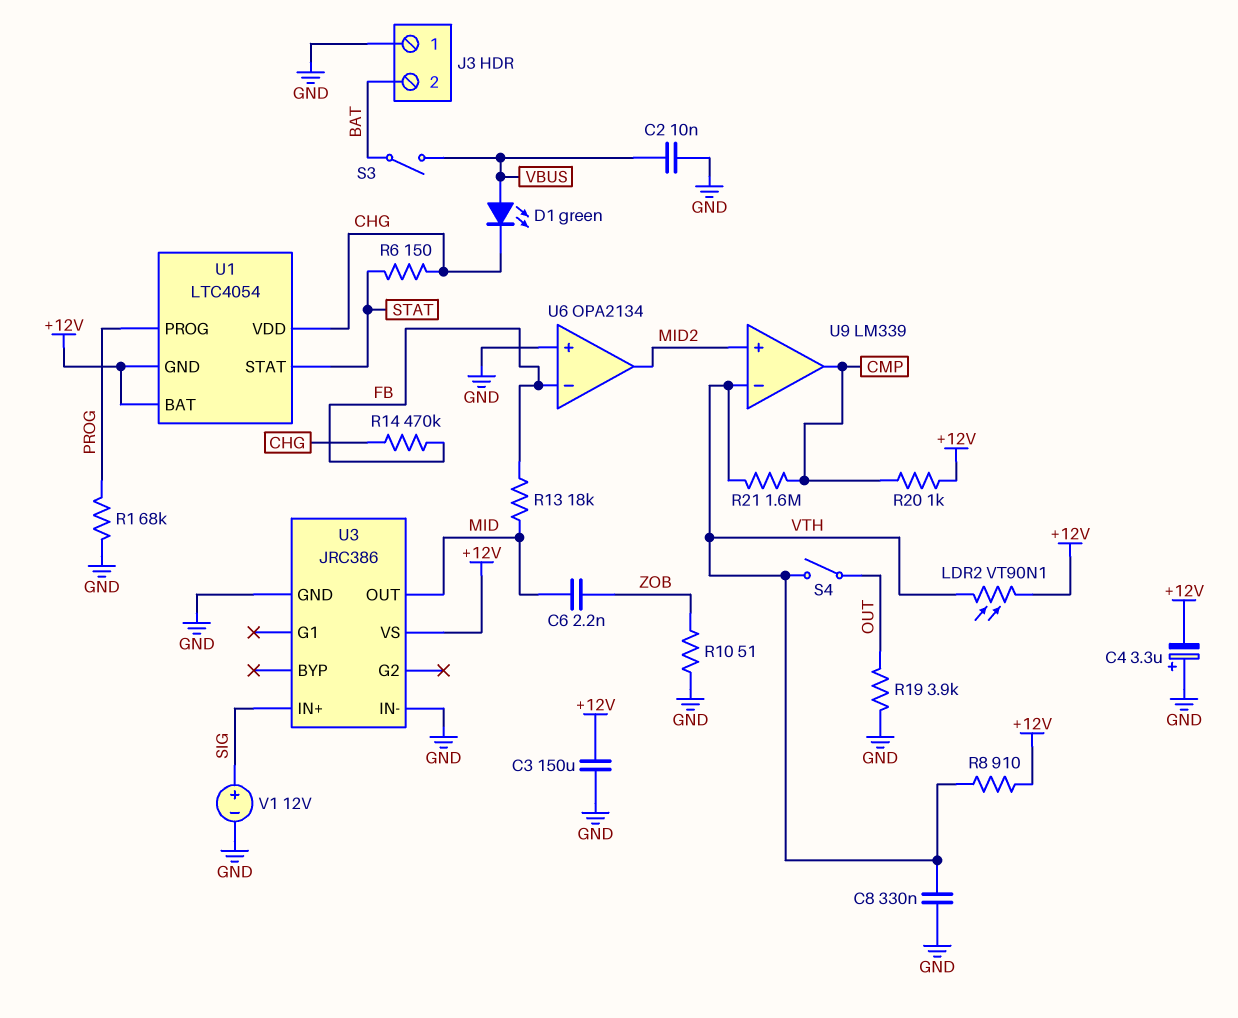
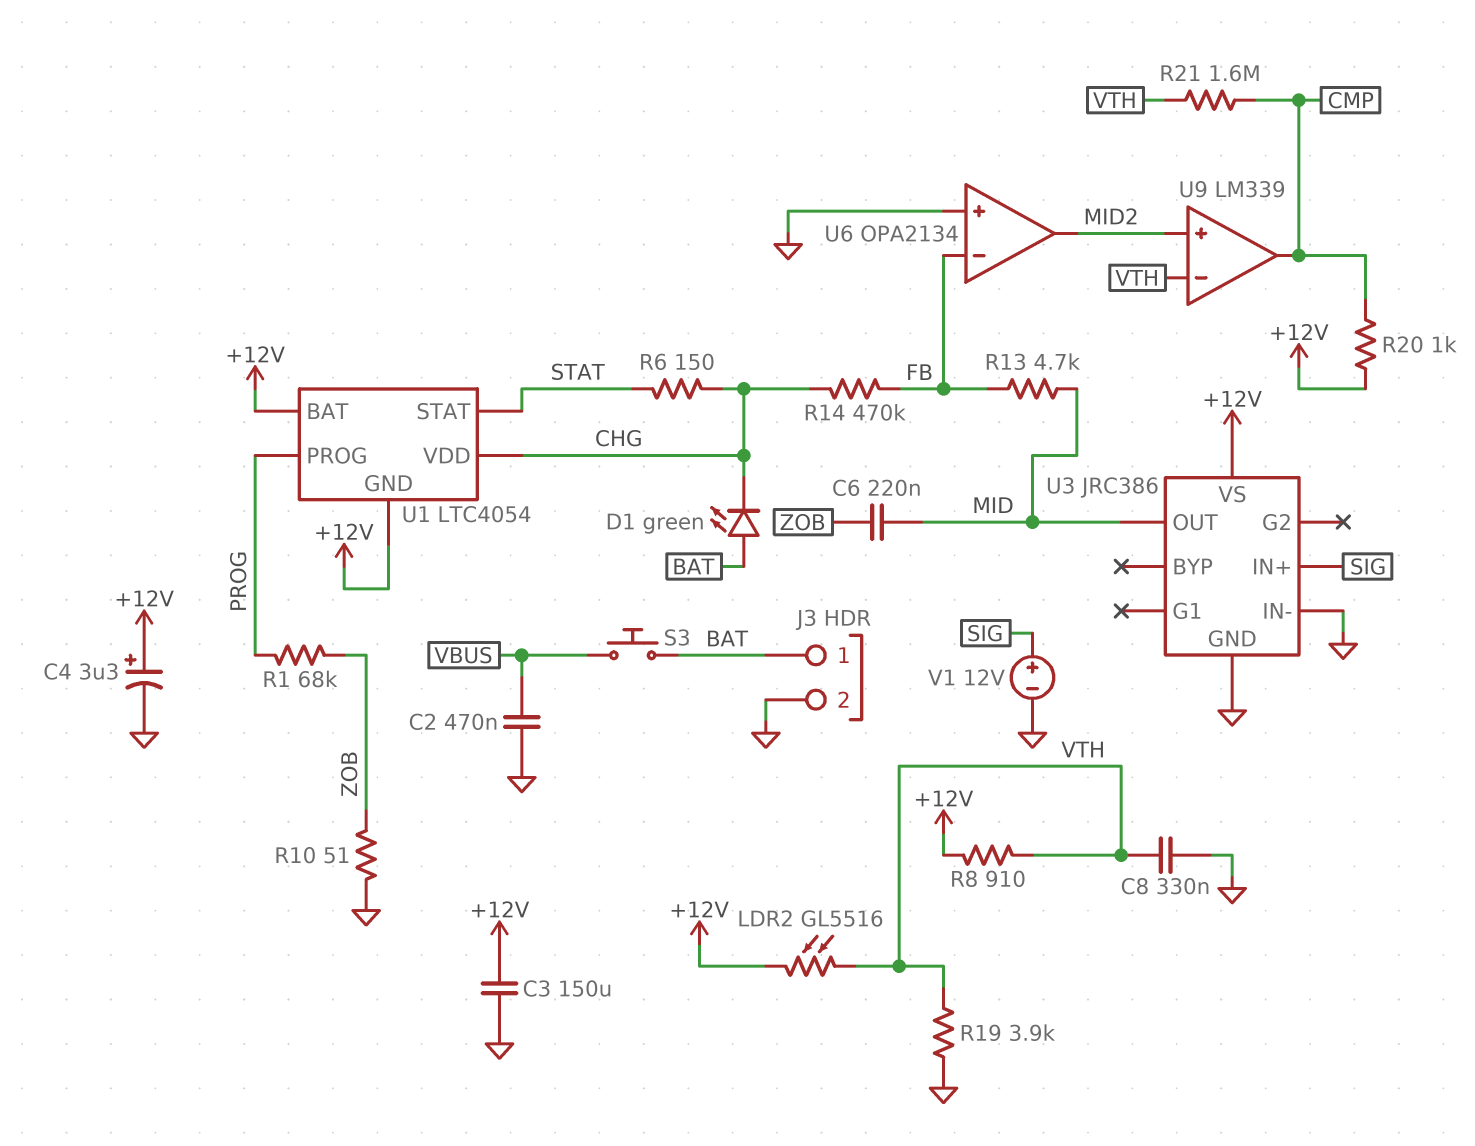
C2: 10nF (GND, VBUS) -> 470nF (GND, VBUS)
C4: 3.3uF (plus GND, minus +12V) -> 3.3uF (plus +12V, minus GND)
C6: 2.2nF (MID, ZOB) -> 220nF (MID, ZOB)
D1: LED green (A VBUS, K CHG) -> LED green (A BAT, K CHG)
J3 pin 1: GND -> BAT
J3 pin 2: BAT -> GND
LDR2: VT90N1 (+12V, VTH) -> GL5516 (+12V, VTH)
R1: 68k (GND, PROG) -> 68k (PROG, ZOB)
R13: 18k (FB, MID) -> 4.7k (FB, MID)
R19: 3.9k (GND, OUT) -> 3.9k (GND, VTH)
S3: switch (BAT, VBUS) -> button (BAT, VBUS)
S4: switch (OUT, VTH) -> none

